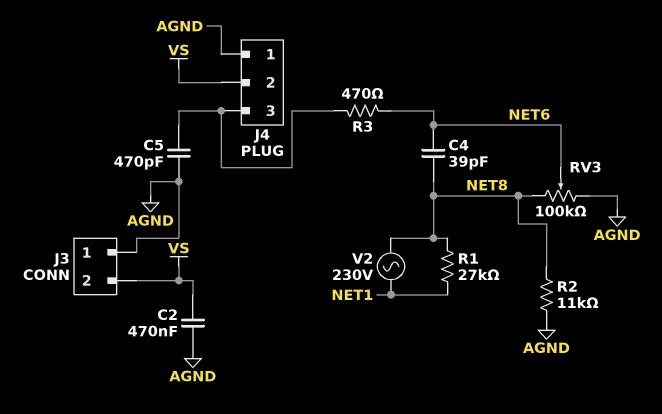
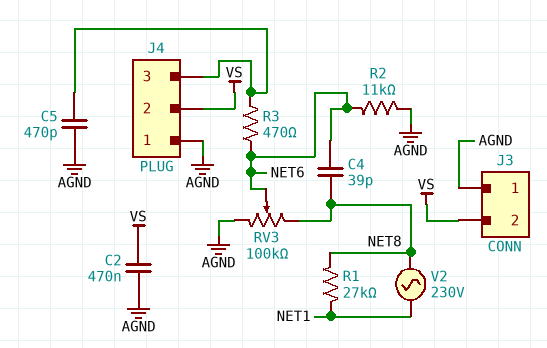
R2: 11k (AGND, NET8) -> 11k (AGND, NET6)

